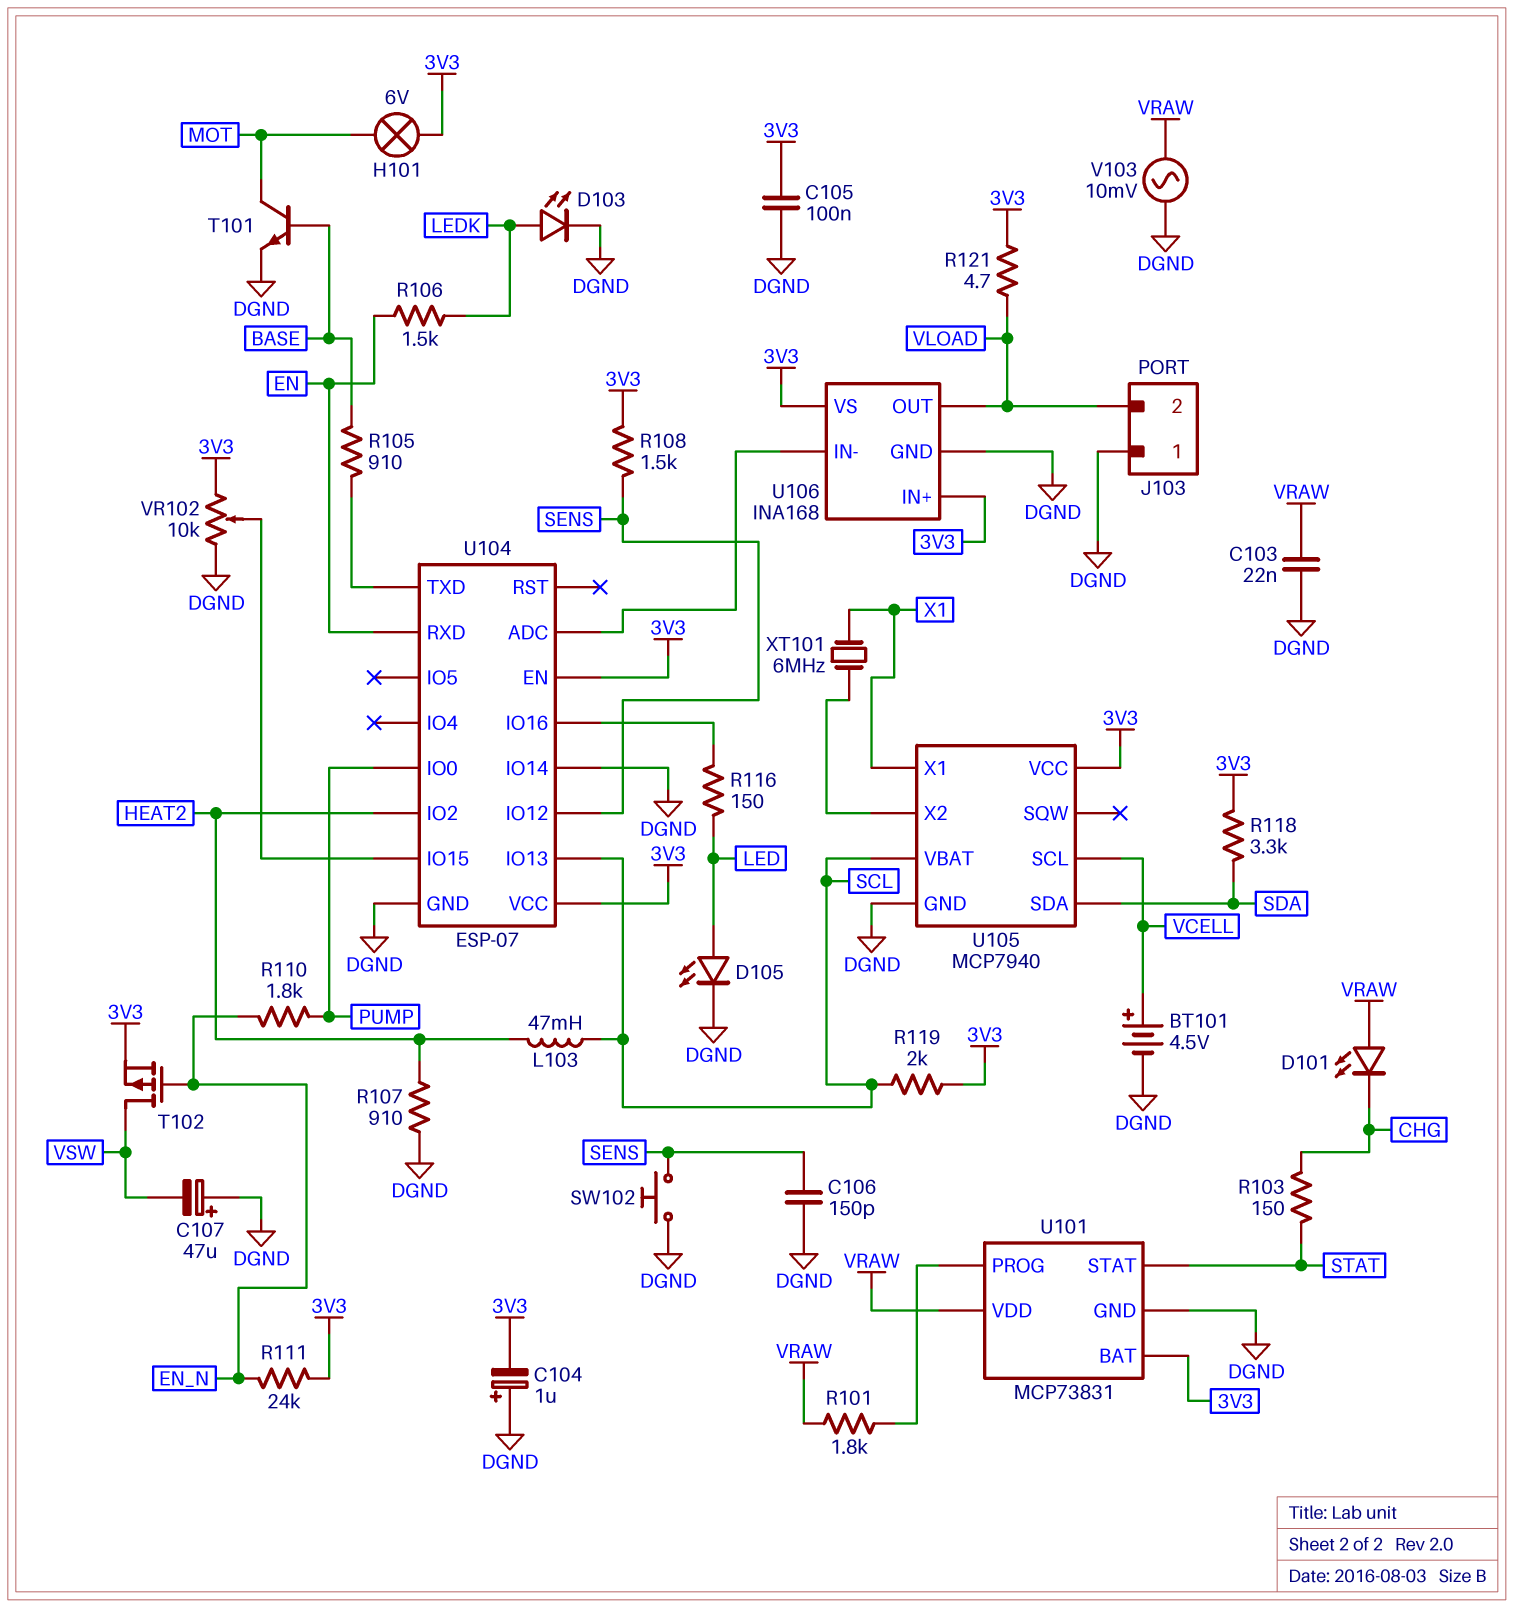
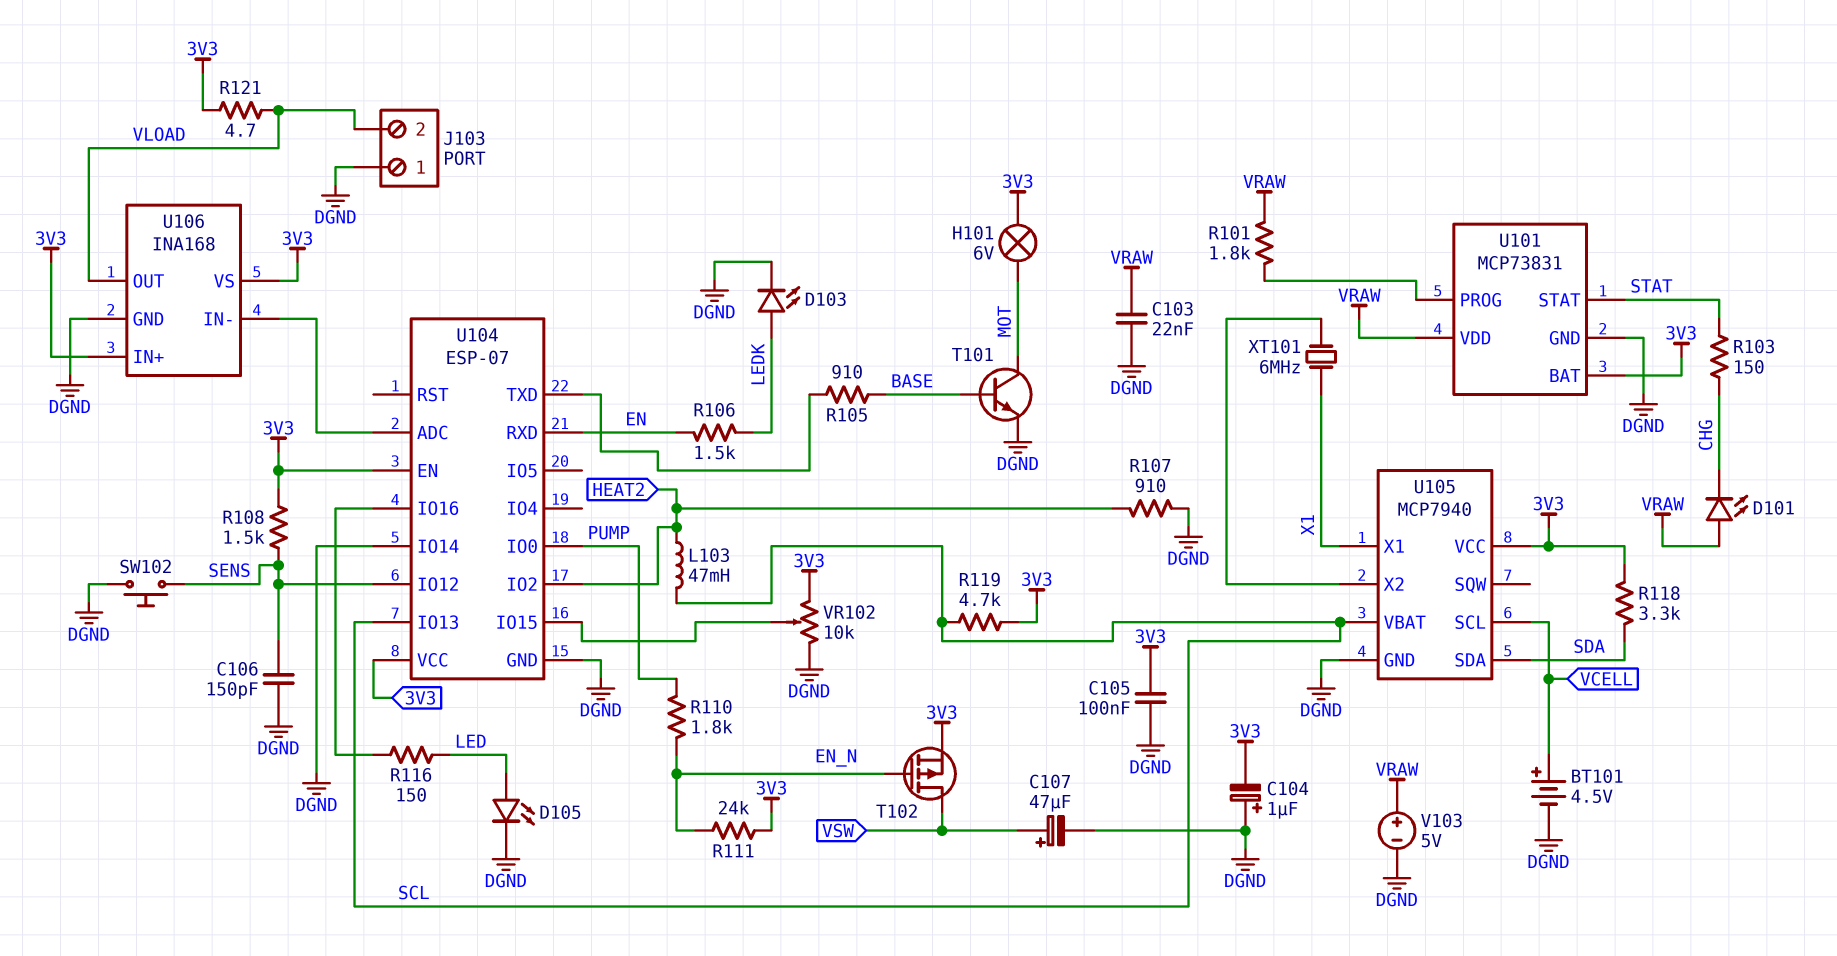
C107: 47uF (plus DGND, minus VSW) -> 47uF (plus VSW, minus DGND)
R119: 2k (3V3, SCL) -> 4.7k (3V3, SCL)
V103: AC 10mV (DGND, VRAW) -> 5V (plus VRAW, minus DGND)

